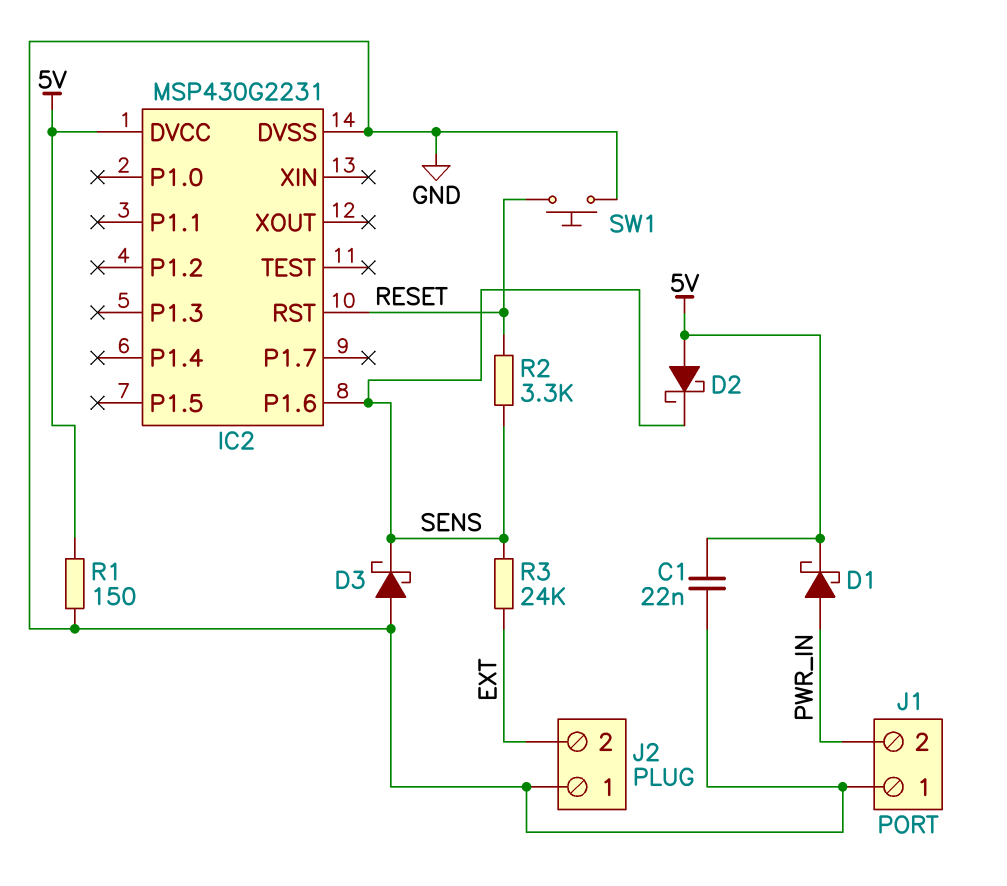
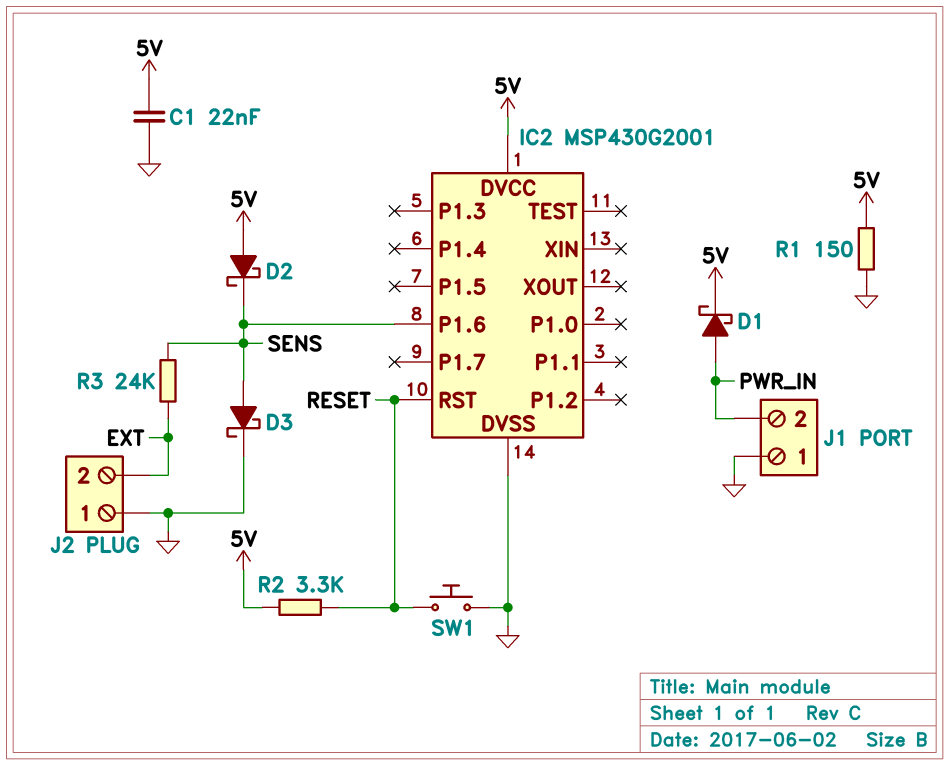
D3: schottky (A GND, K SENS) -> schottky (A SENS, K GND)
IC2: MSP430G2231 -> MSP430G2001
R2: 3.3k (RESET, SENS) -> 3.3k (5V, RESET)

